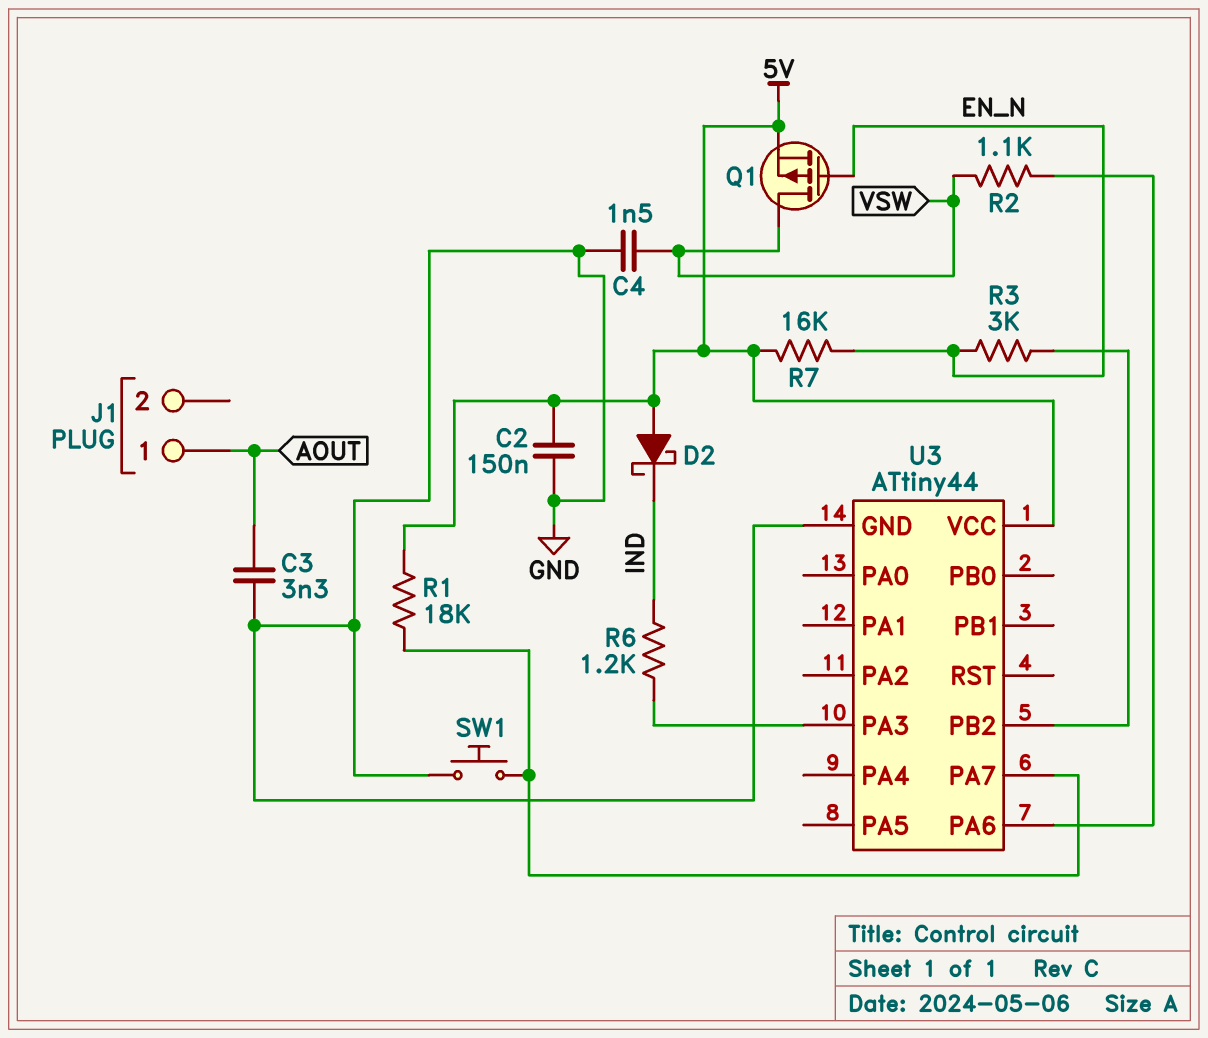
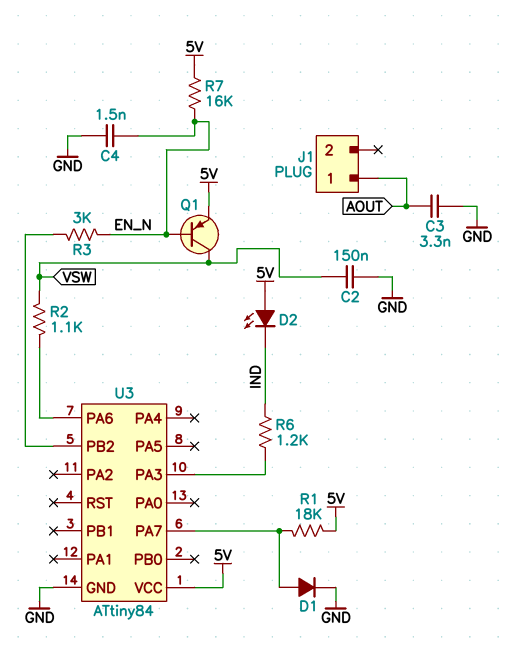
C2: 150nF (5V, GND) -> 150nF (GND, VSW)
C4: 1.5nF (GND, VSW) -> 1.5nF (EN_N, GND)
D1: none -> diode (A U3/PA7, K GND)
D2: schottky (A 5V, K IND) -> LED (A 5V, K IND)
Q1: PMOS (G EN_N, D VSW, S 5V) -> PNP (B EN_N, C VSW, E 5V)
SW1: button (GND, U3/PA7) -> none
U3: ATtiny44 -> ATtiny84

